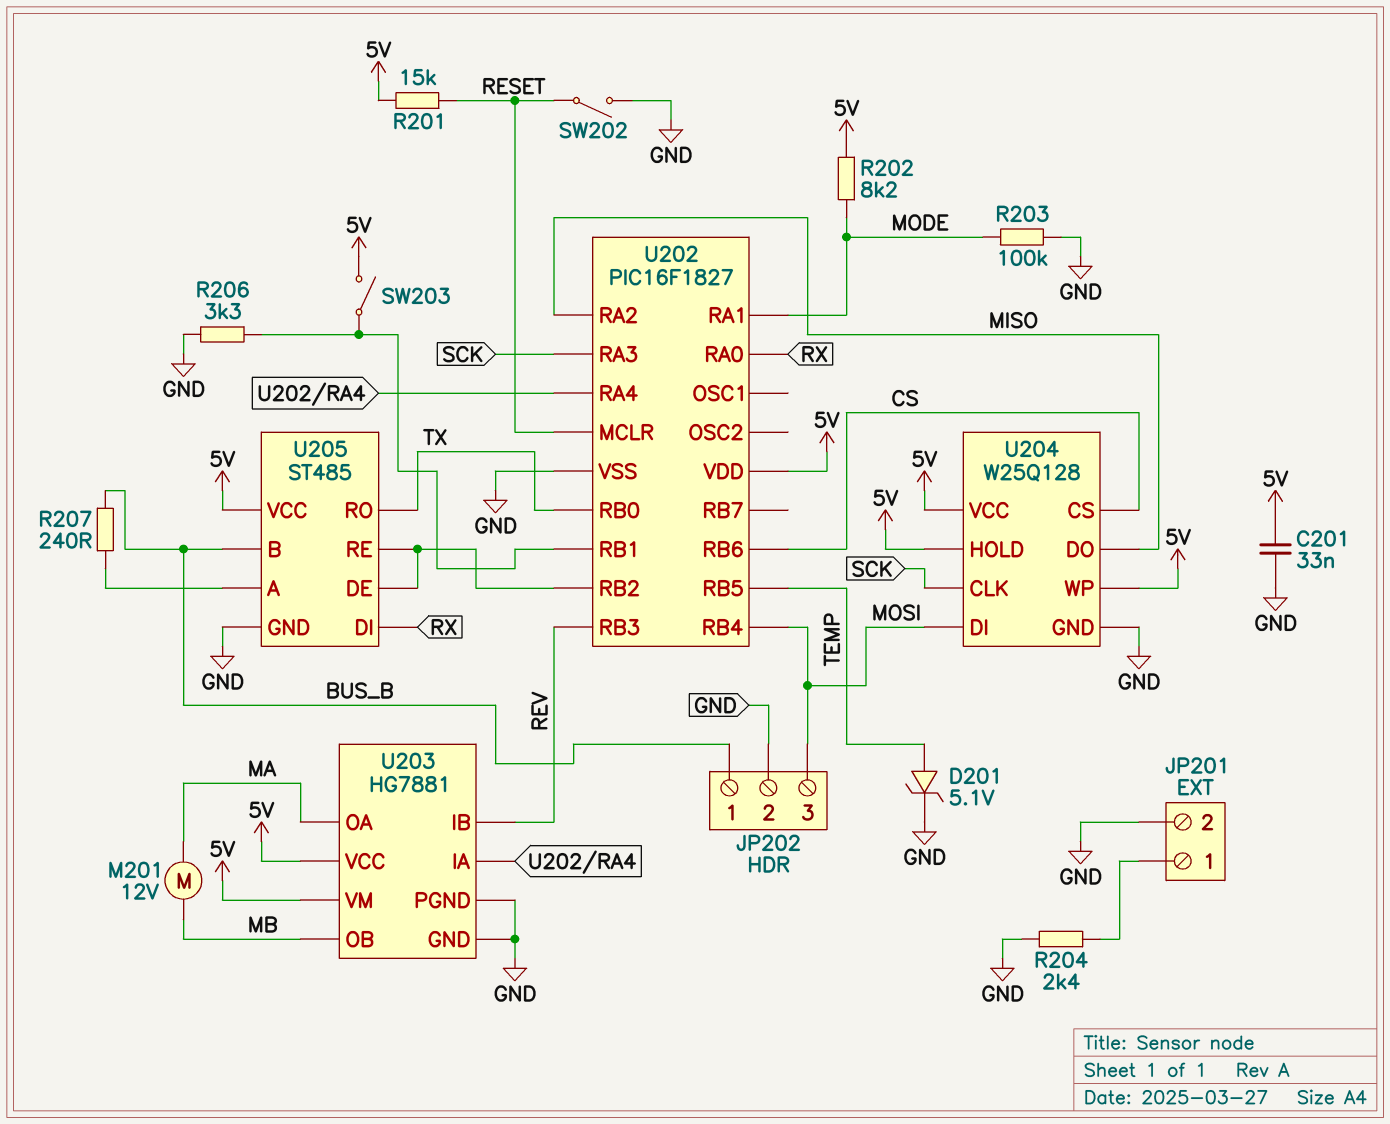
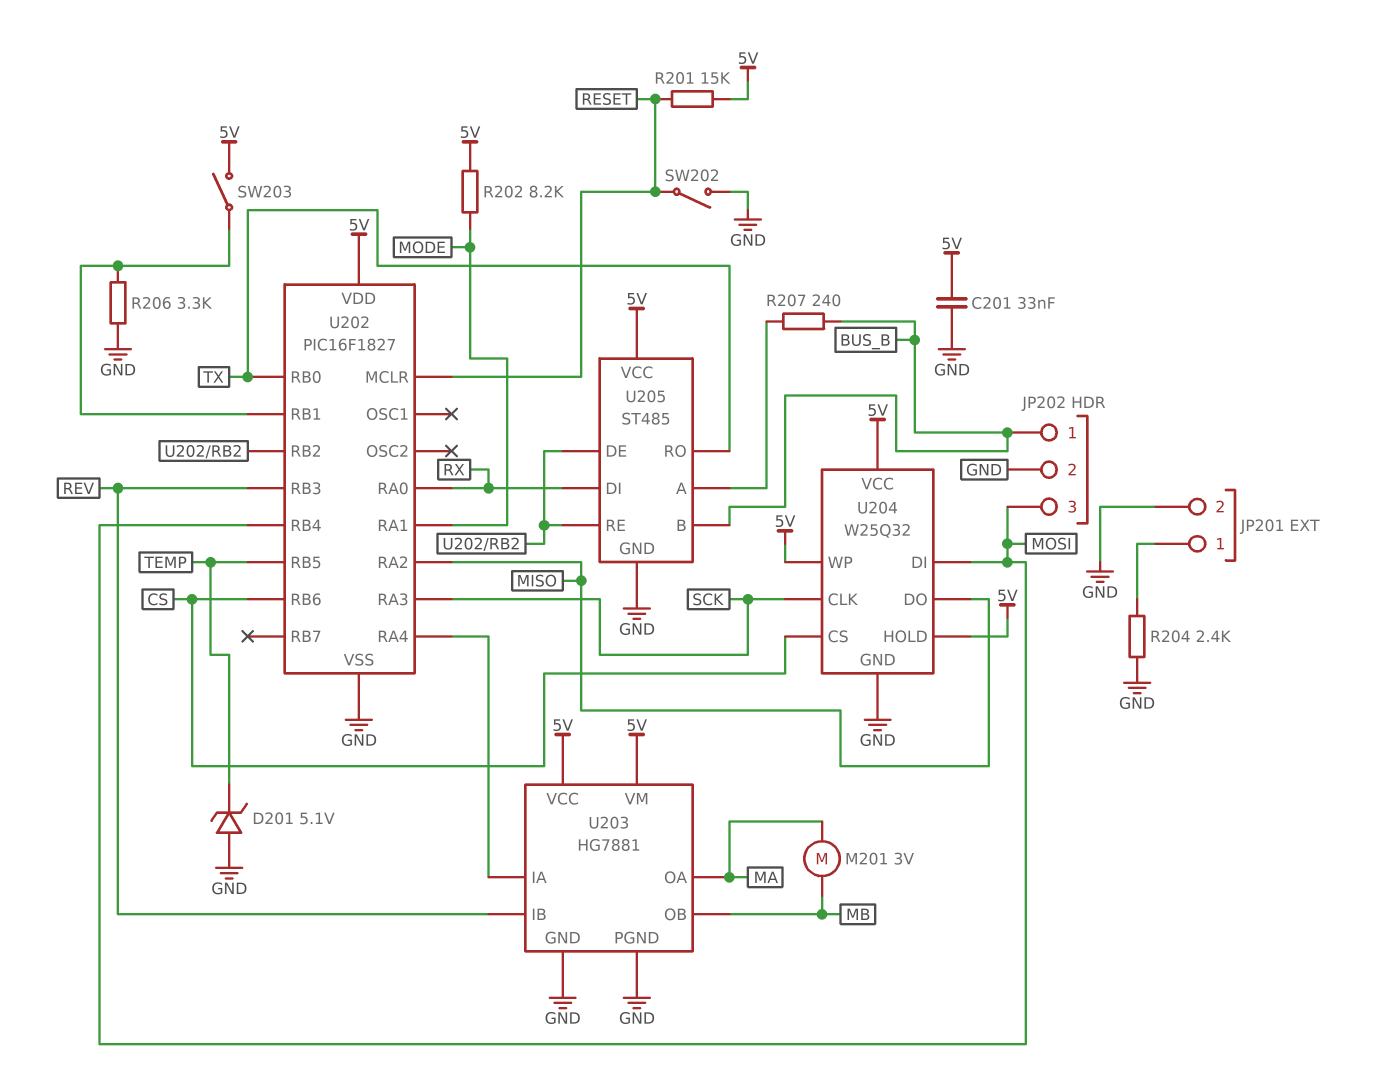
D201: zener 5.1V (A TEMP, K GND) -> zener 5.1V (A GND, K TEMP)
M201: motor 12V (MA, MB) -> motor 3V (MA, MB)
R203: 100k (GND, MODE) -> none
U204: W25Q128 -> W25Q32

